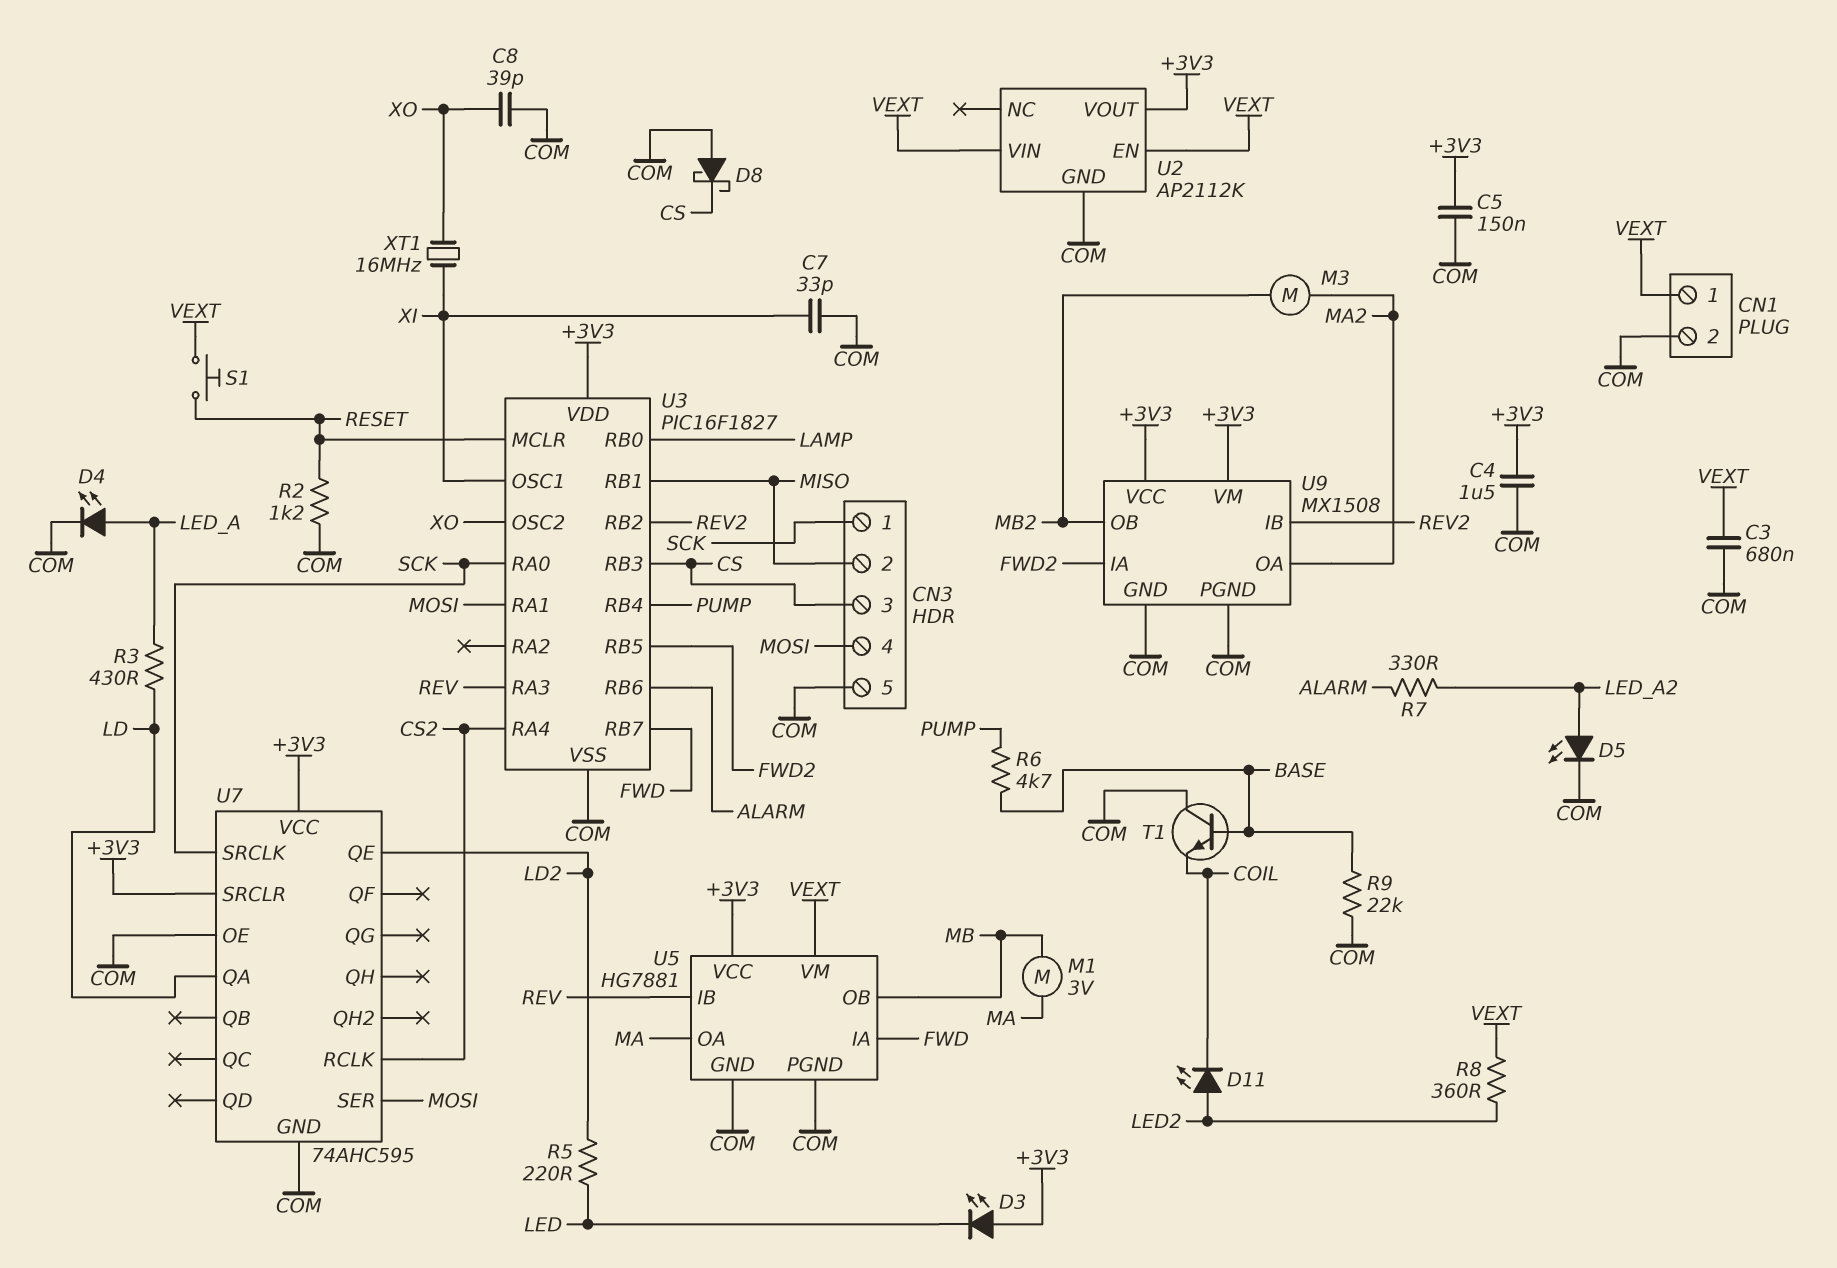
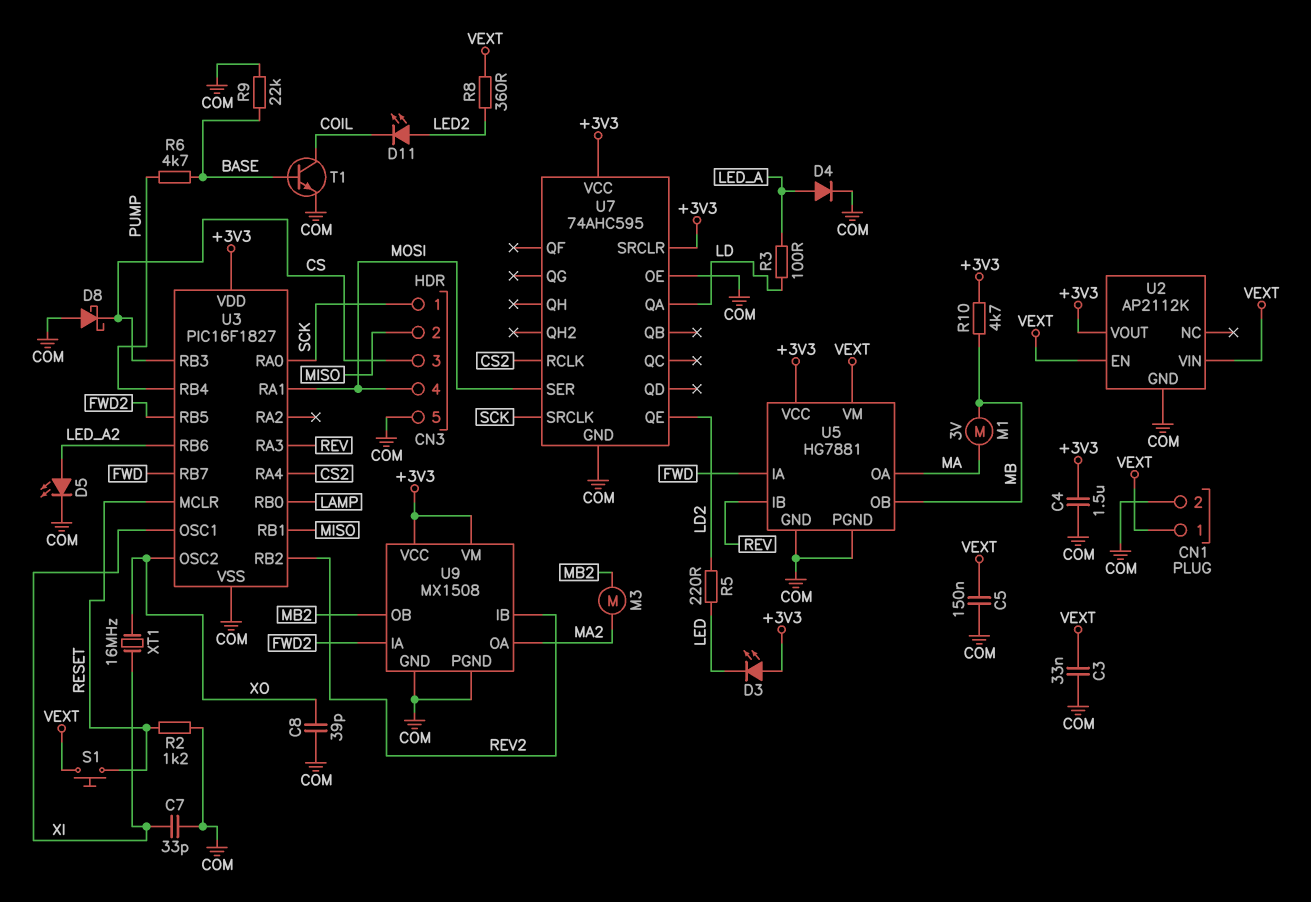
C3: 680nF (COM, VEXT) -> 33nF (COM, VEXT)
C5: 150nF (+3V3, COM) -> 150nF (COM, VEXT)
D4: LED (A LED_A, K COM) -> diode (A LED_A, K COM)
R3: 430 (LD, LED_A) -> 100 (LD, LED_A)
R7: 330 (ALARM, LED_A2) -> none
R10: none -> 4.7k (+3V3, MB)
T1: NPN (B BASE, C COM, E COIL) -> NPN (B BASE, C COIL, E COM)
U3 pin RB6: ALARM -> LED_A2

